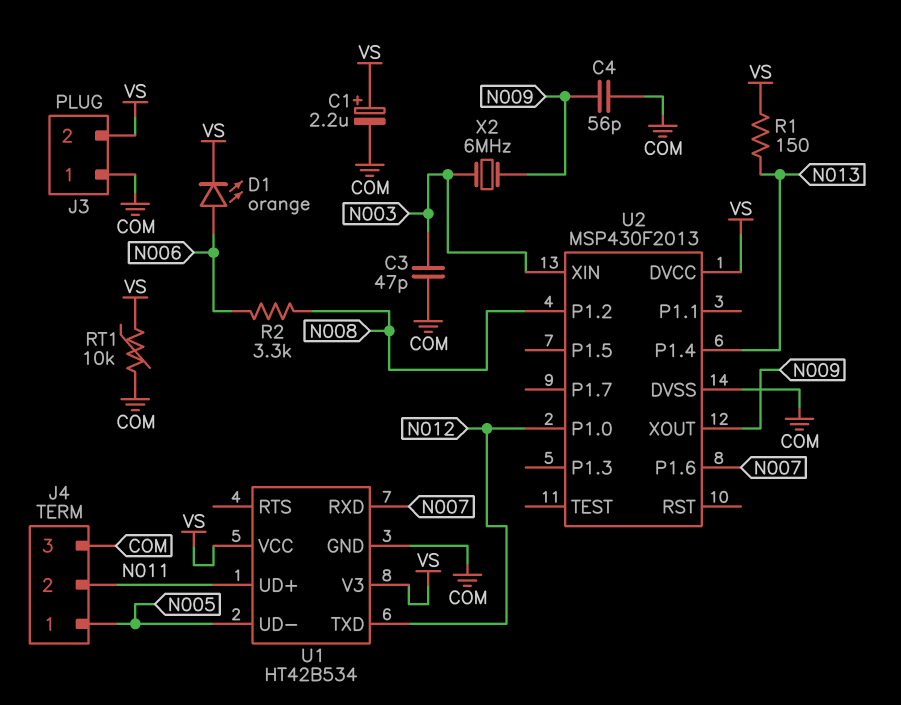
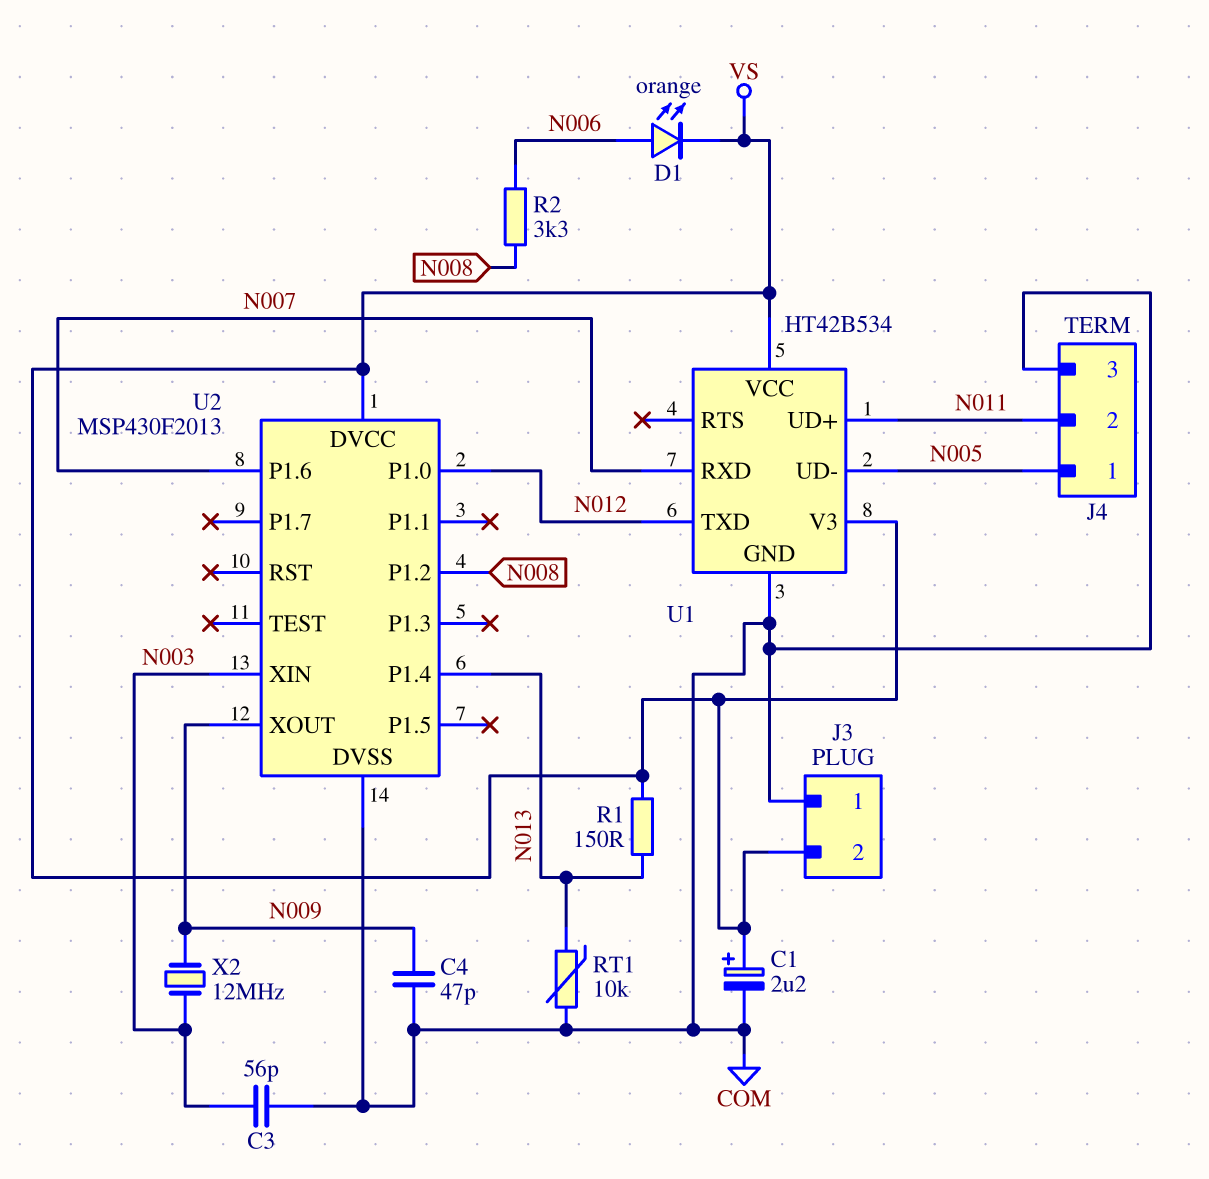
C3: 47pF (COM, N003) -> 56pF (COM, N003)
C4: 56pF (COM, N009) -> 47pF (COM, N009)
RT1: 10k (COM, VS) -> 10k (COM, N013)
X2: 6MHz (N003, N009) -> 12MHz (N003, N009)

